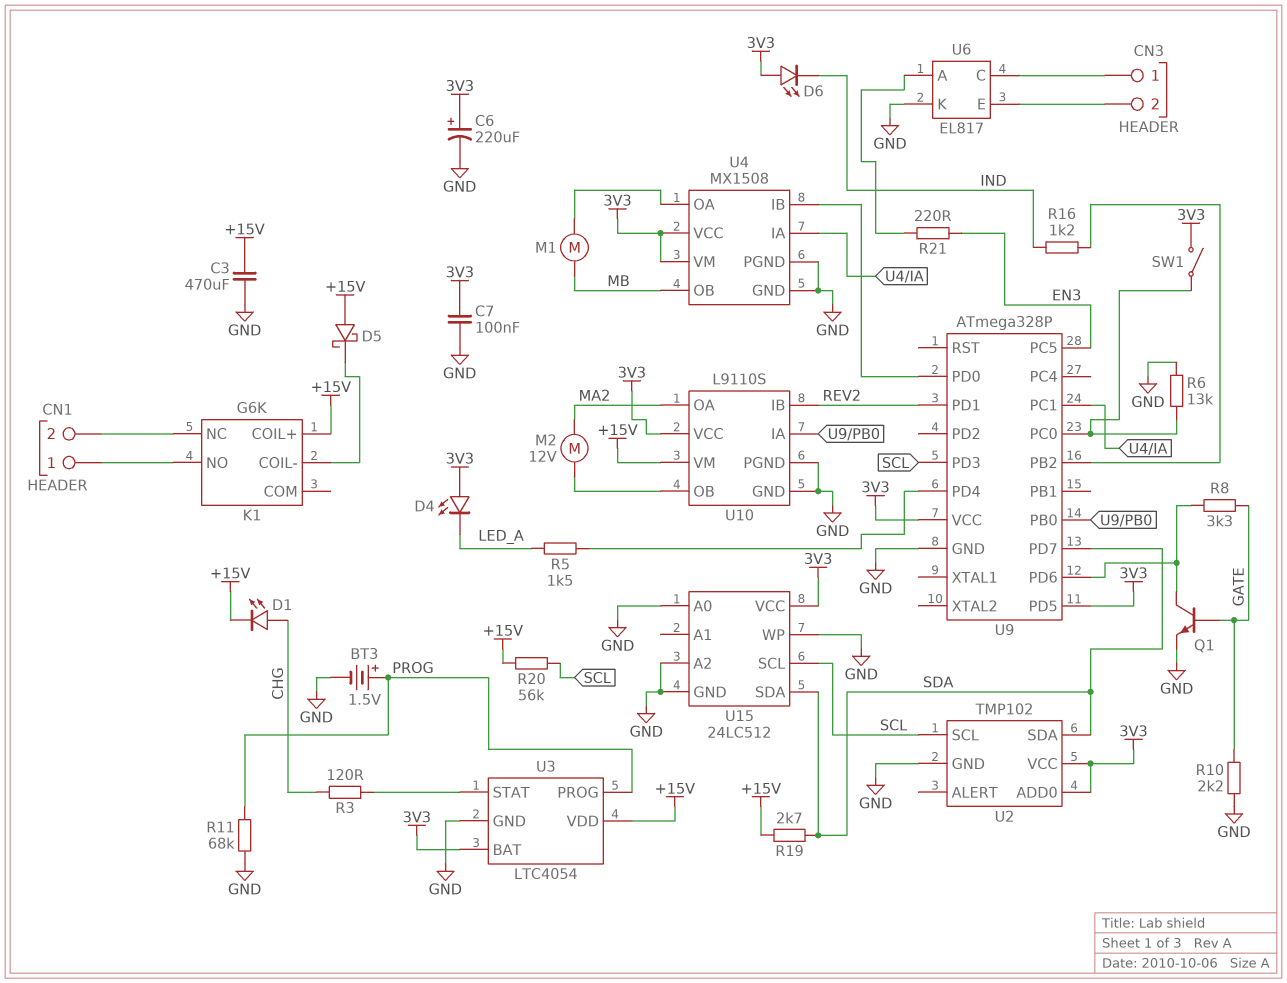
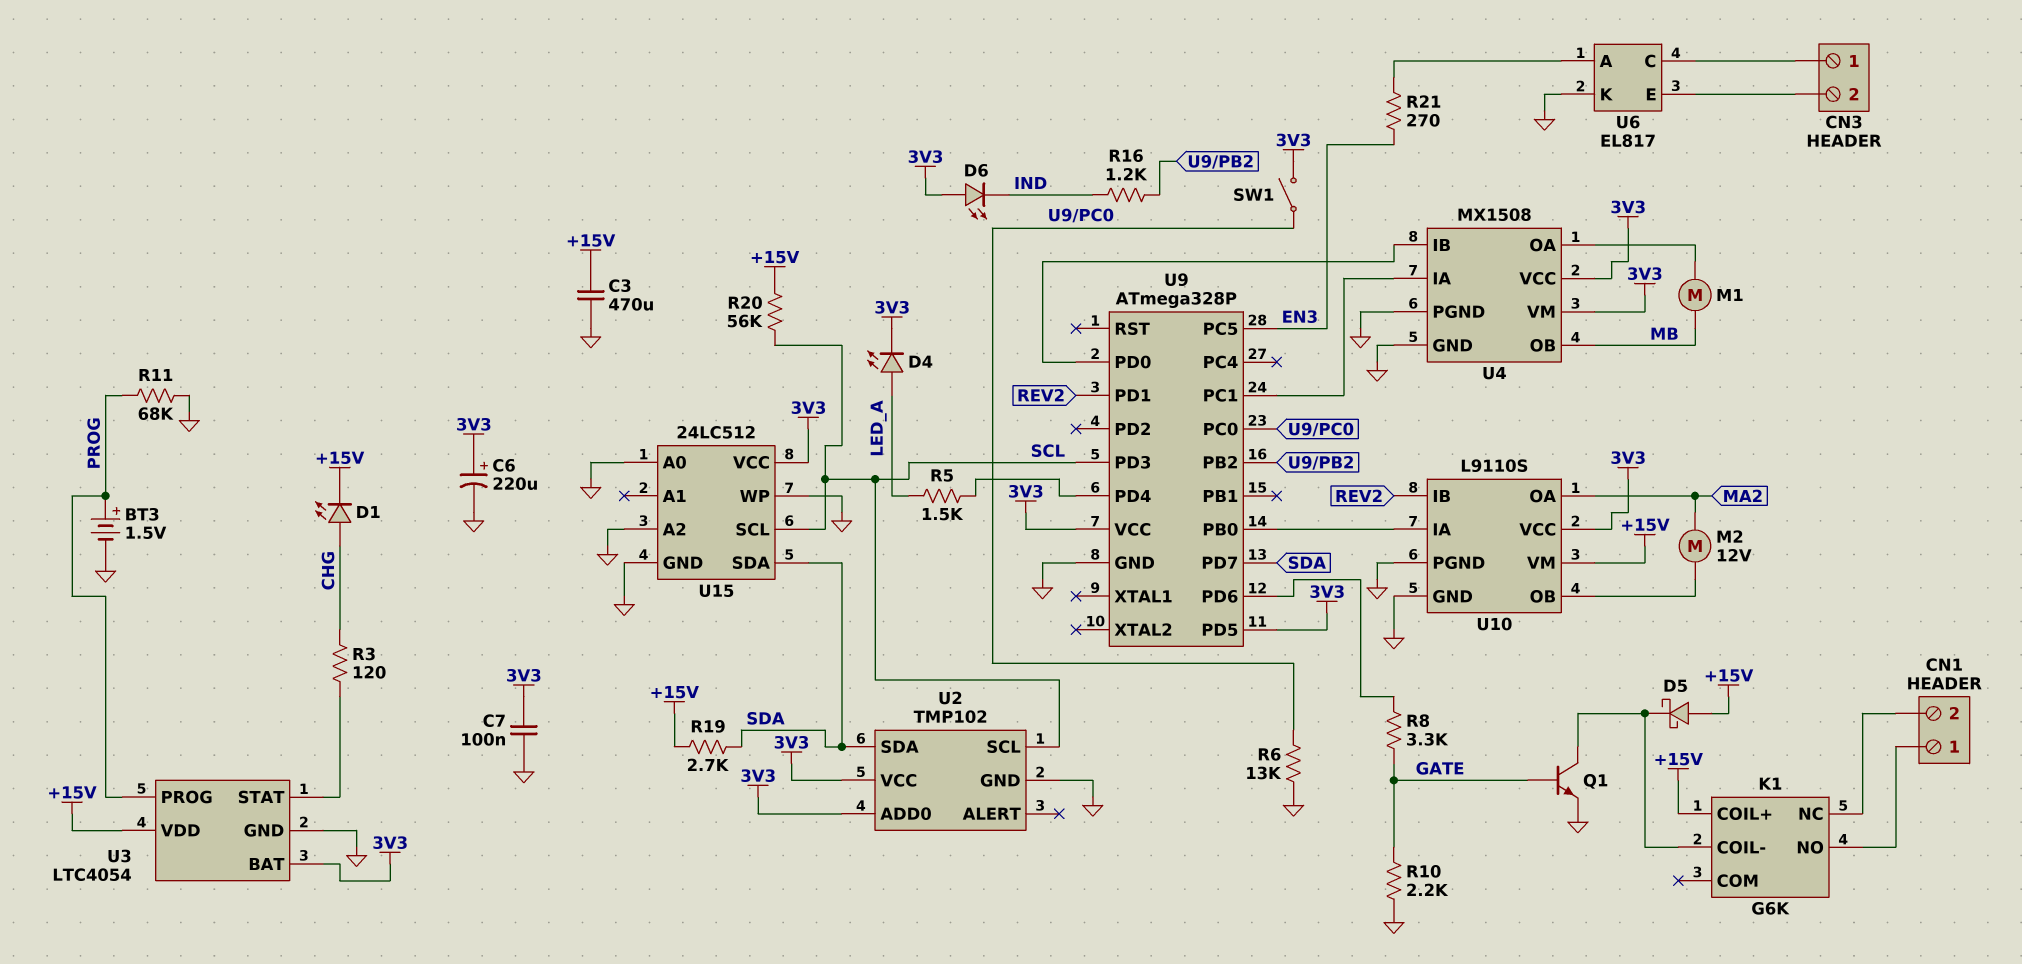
D4: LED (A 3V3, K LED_A) -> LED (A LED_A, K 3V3)
Q1: NPN (B GATE, C U9/PD6, E GND) -> NPN (B GATE, C K1/COIL-, E GND)
R21: 220 (EN3, U6/A) -> 270 (EN3, U6/A)

